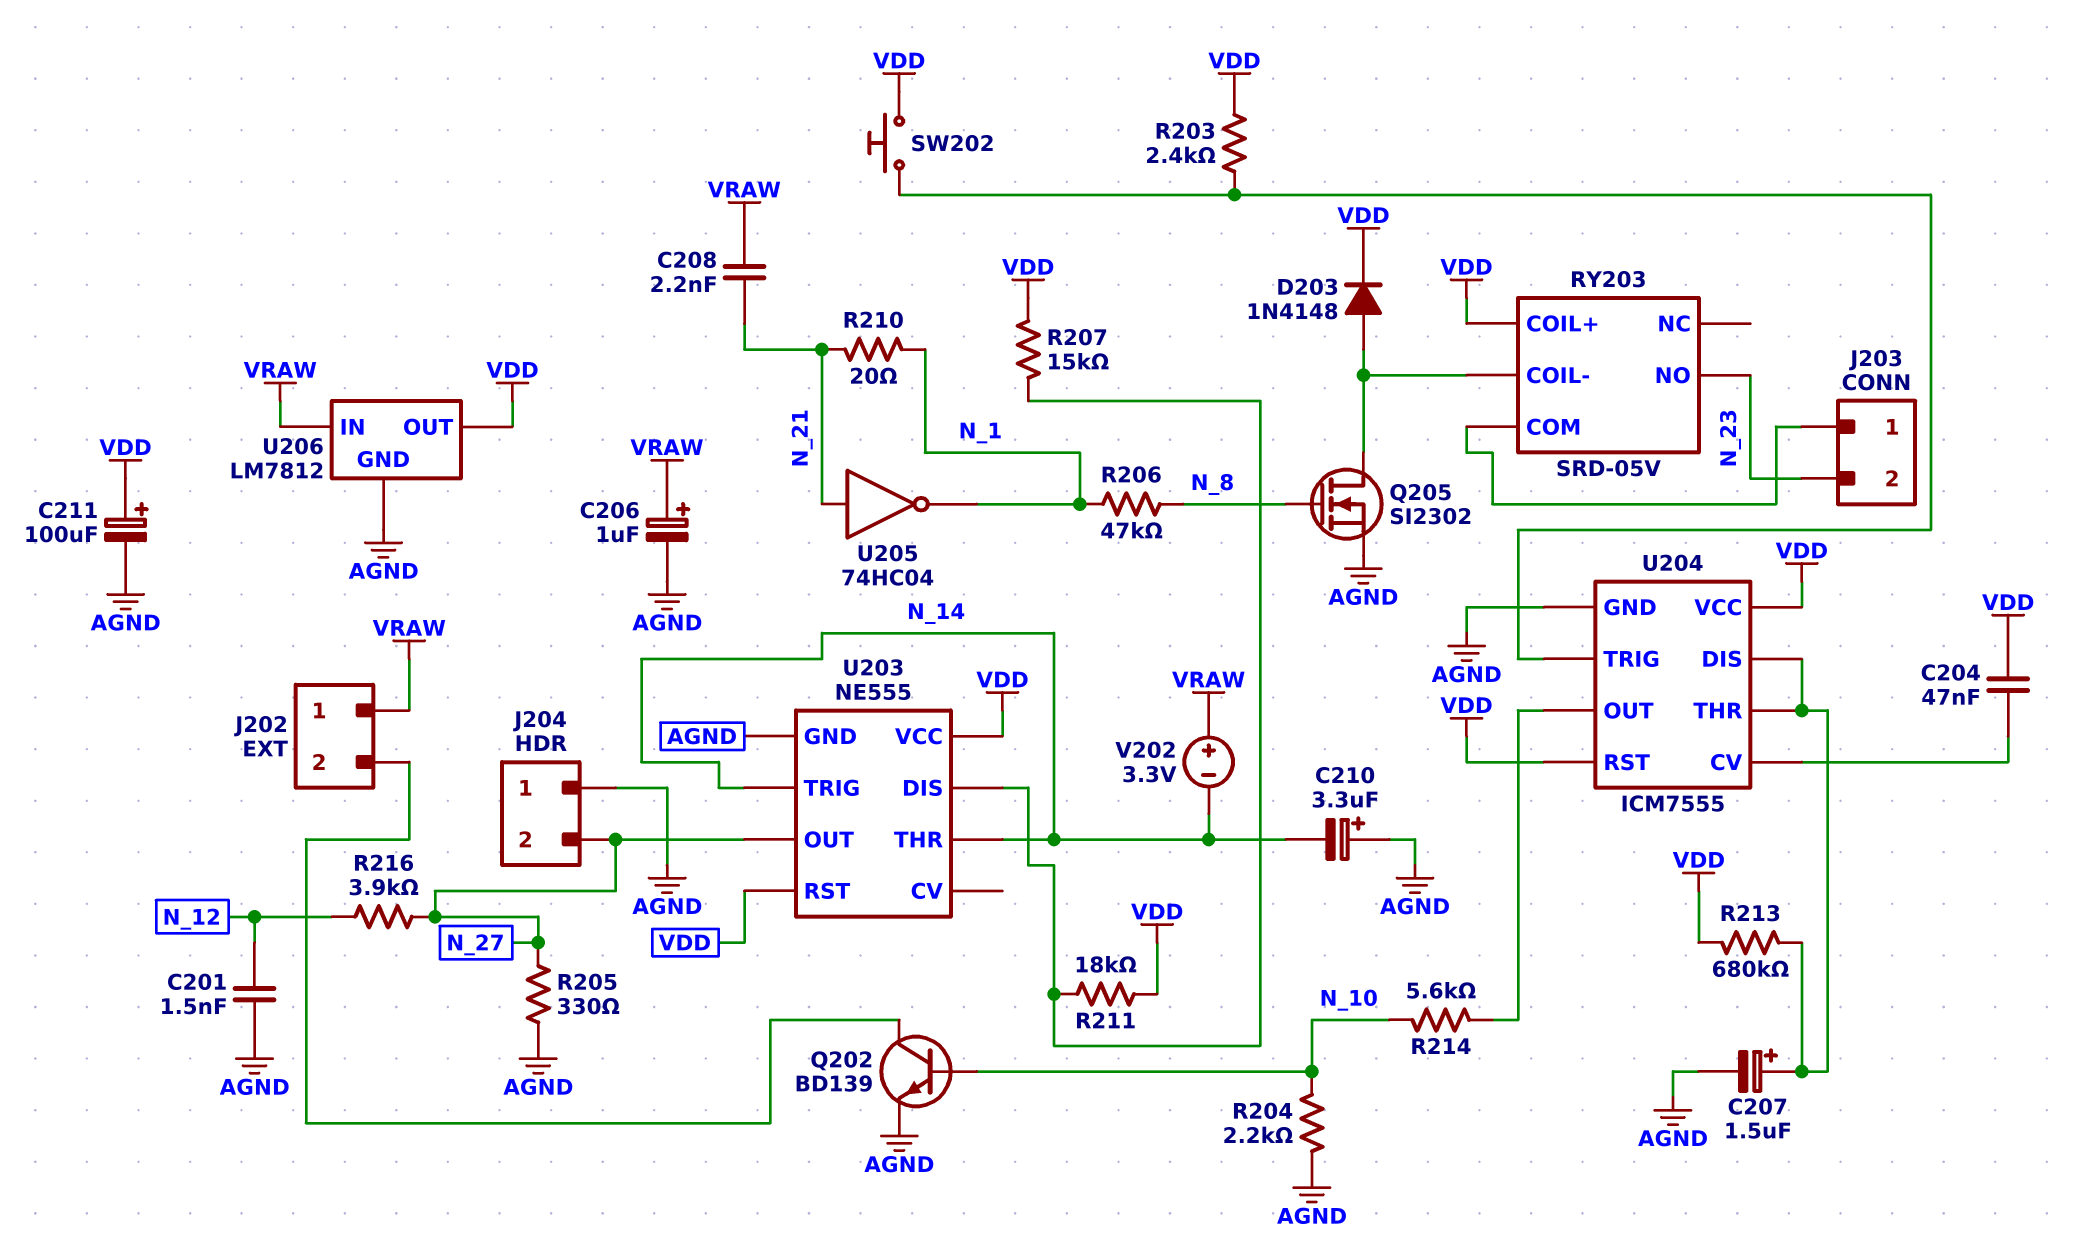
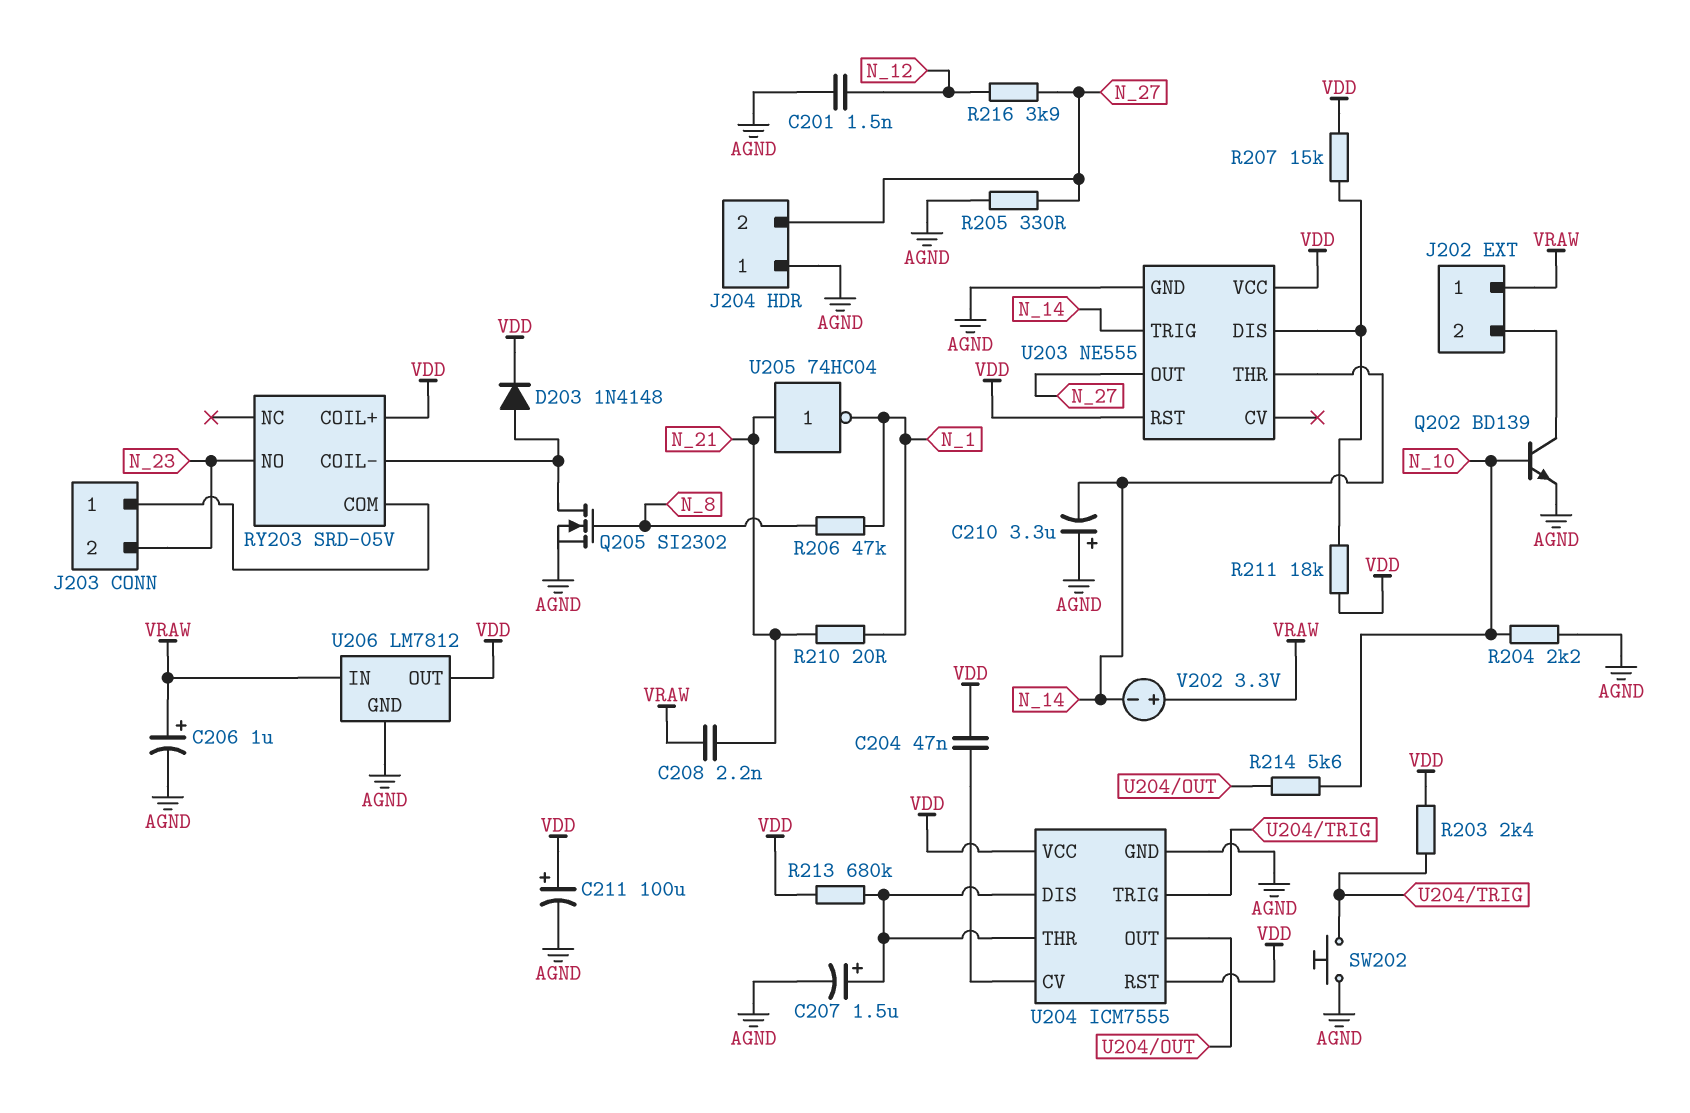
SW202: button (U204/TRIG, VDD) -> button (AGND, U204/TRIG)

